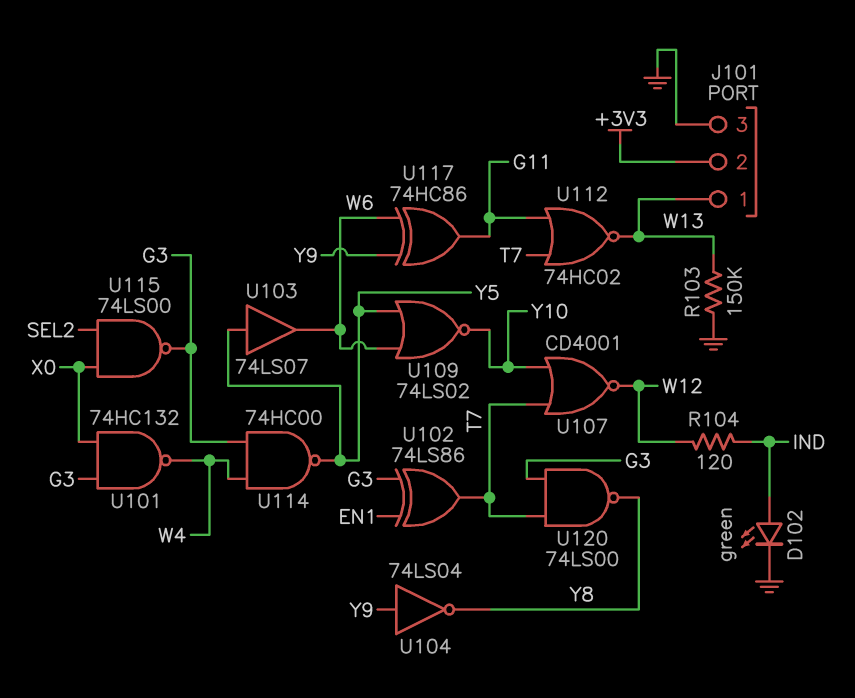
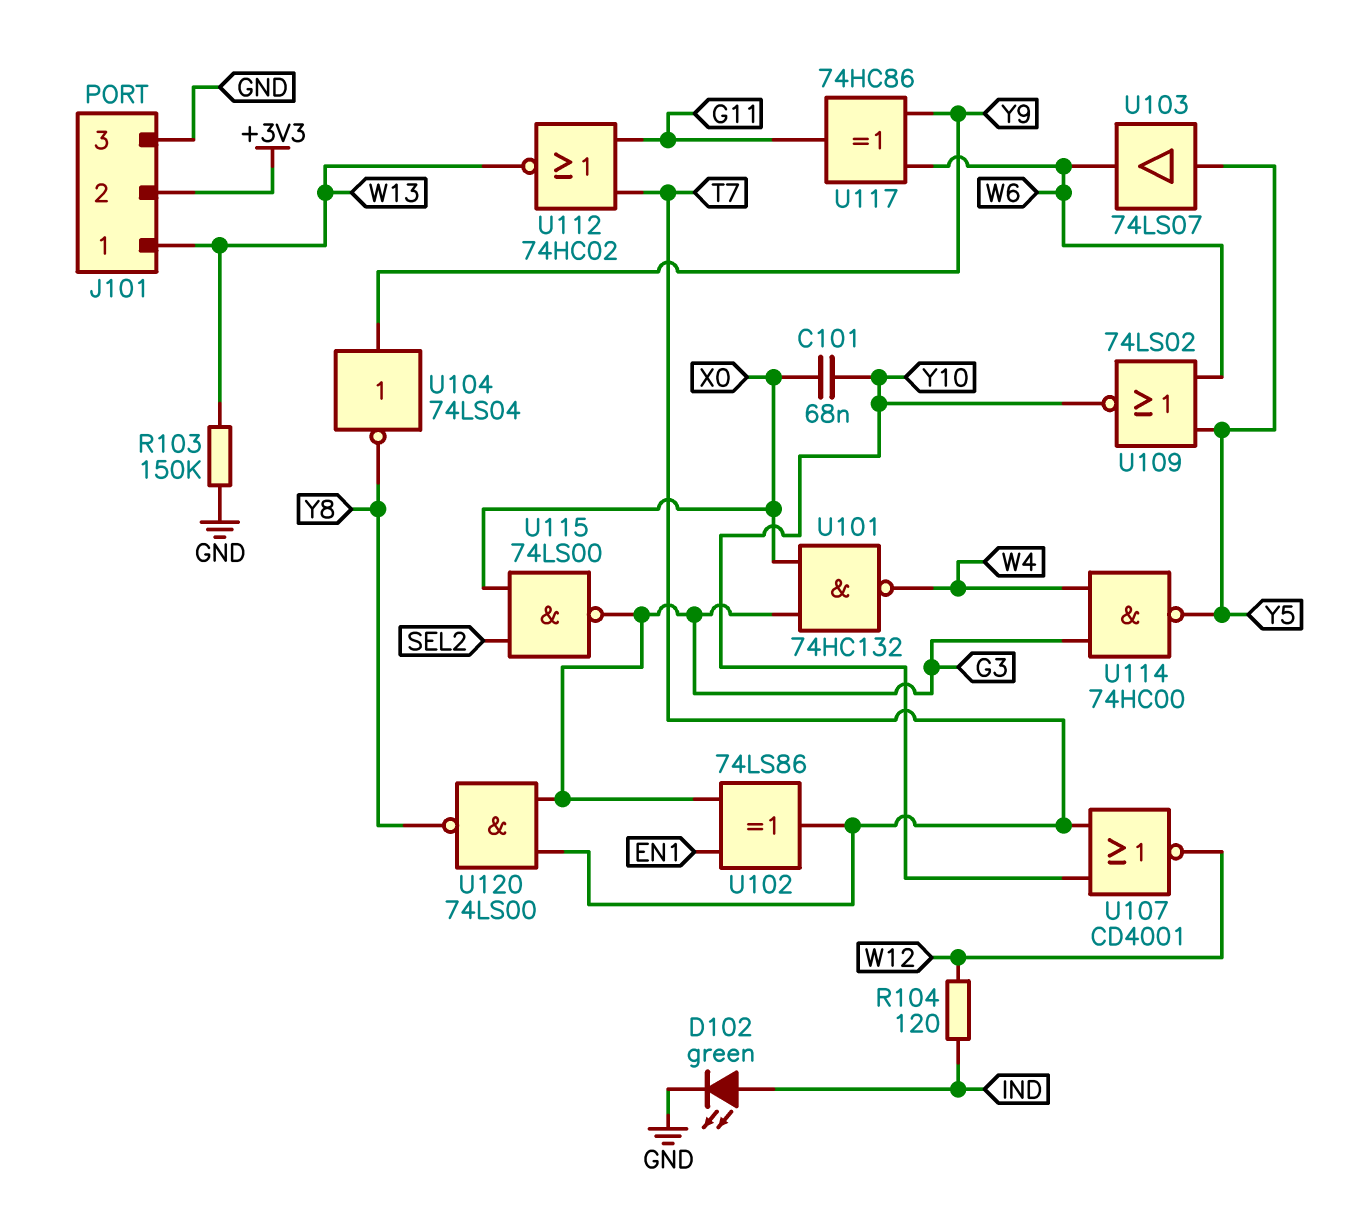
C101: none -> 68nF (X0, Y10)

